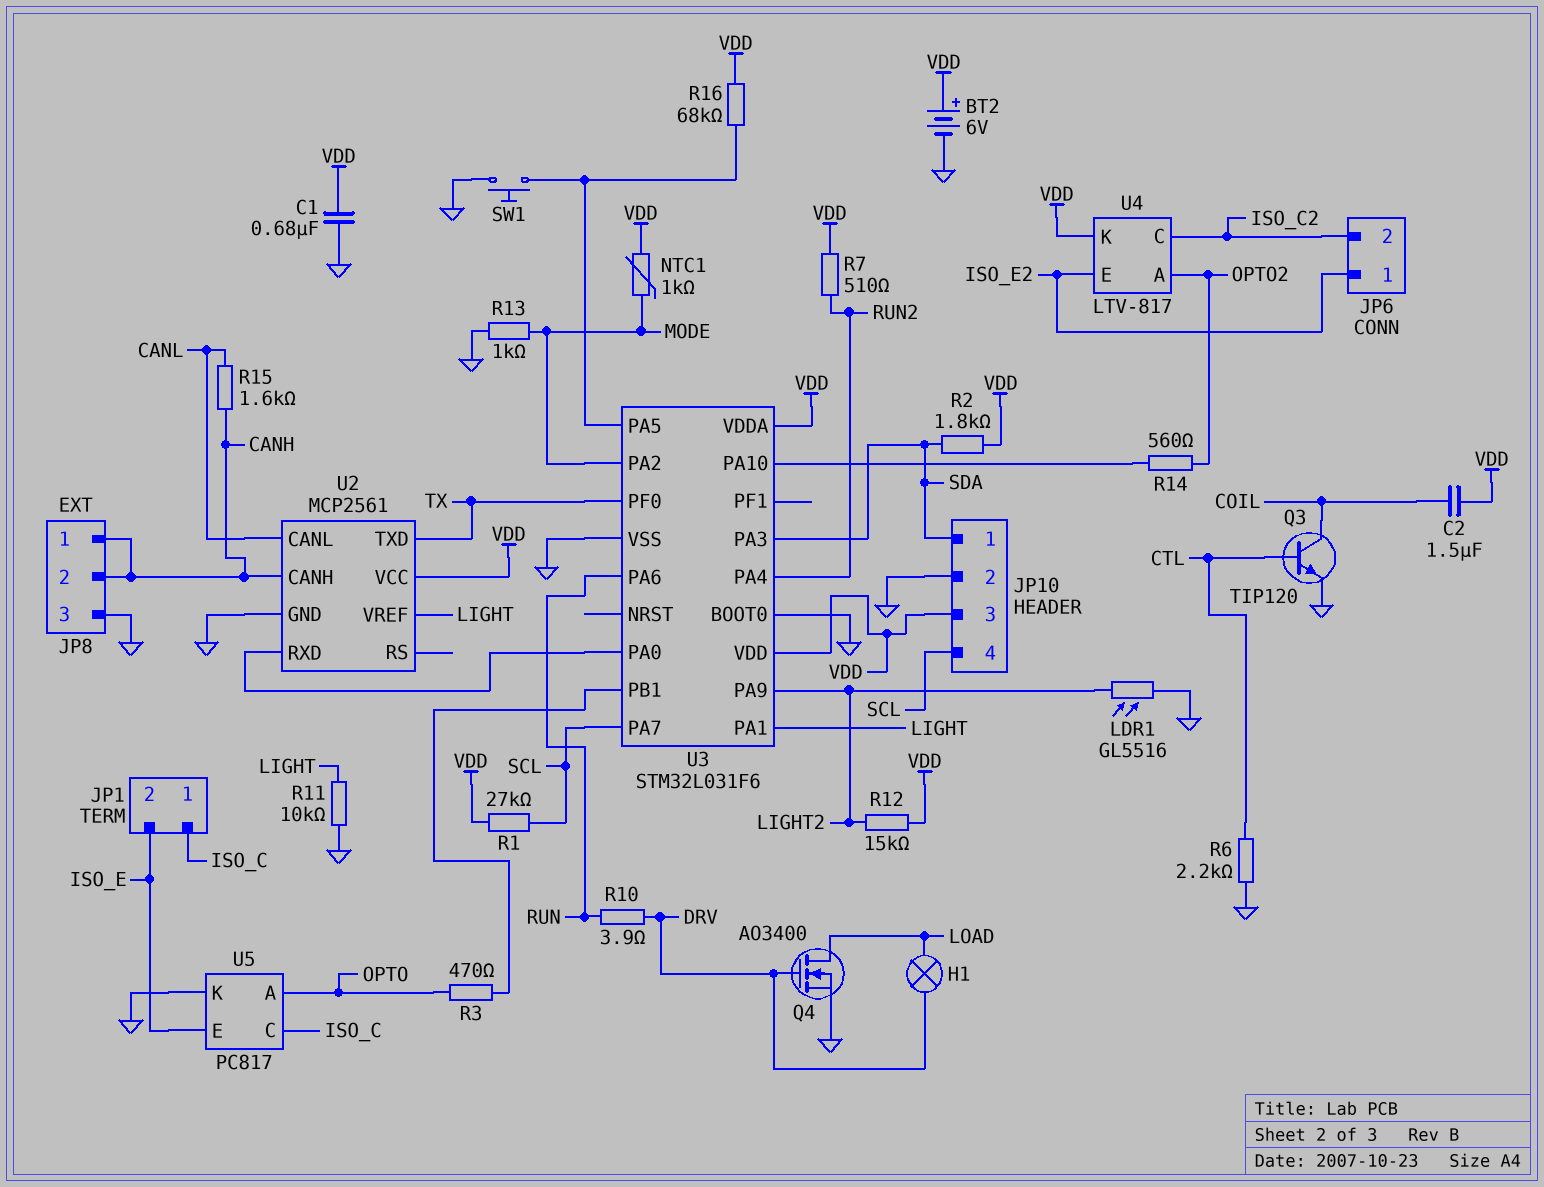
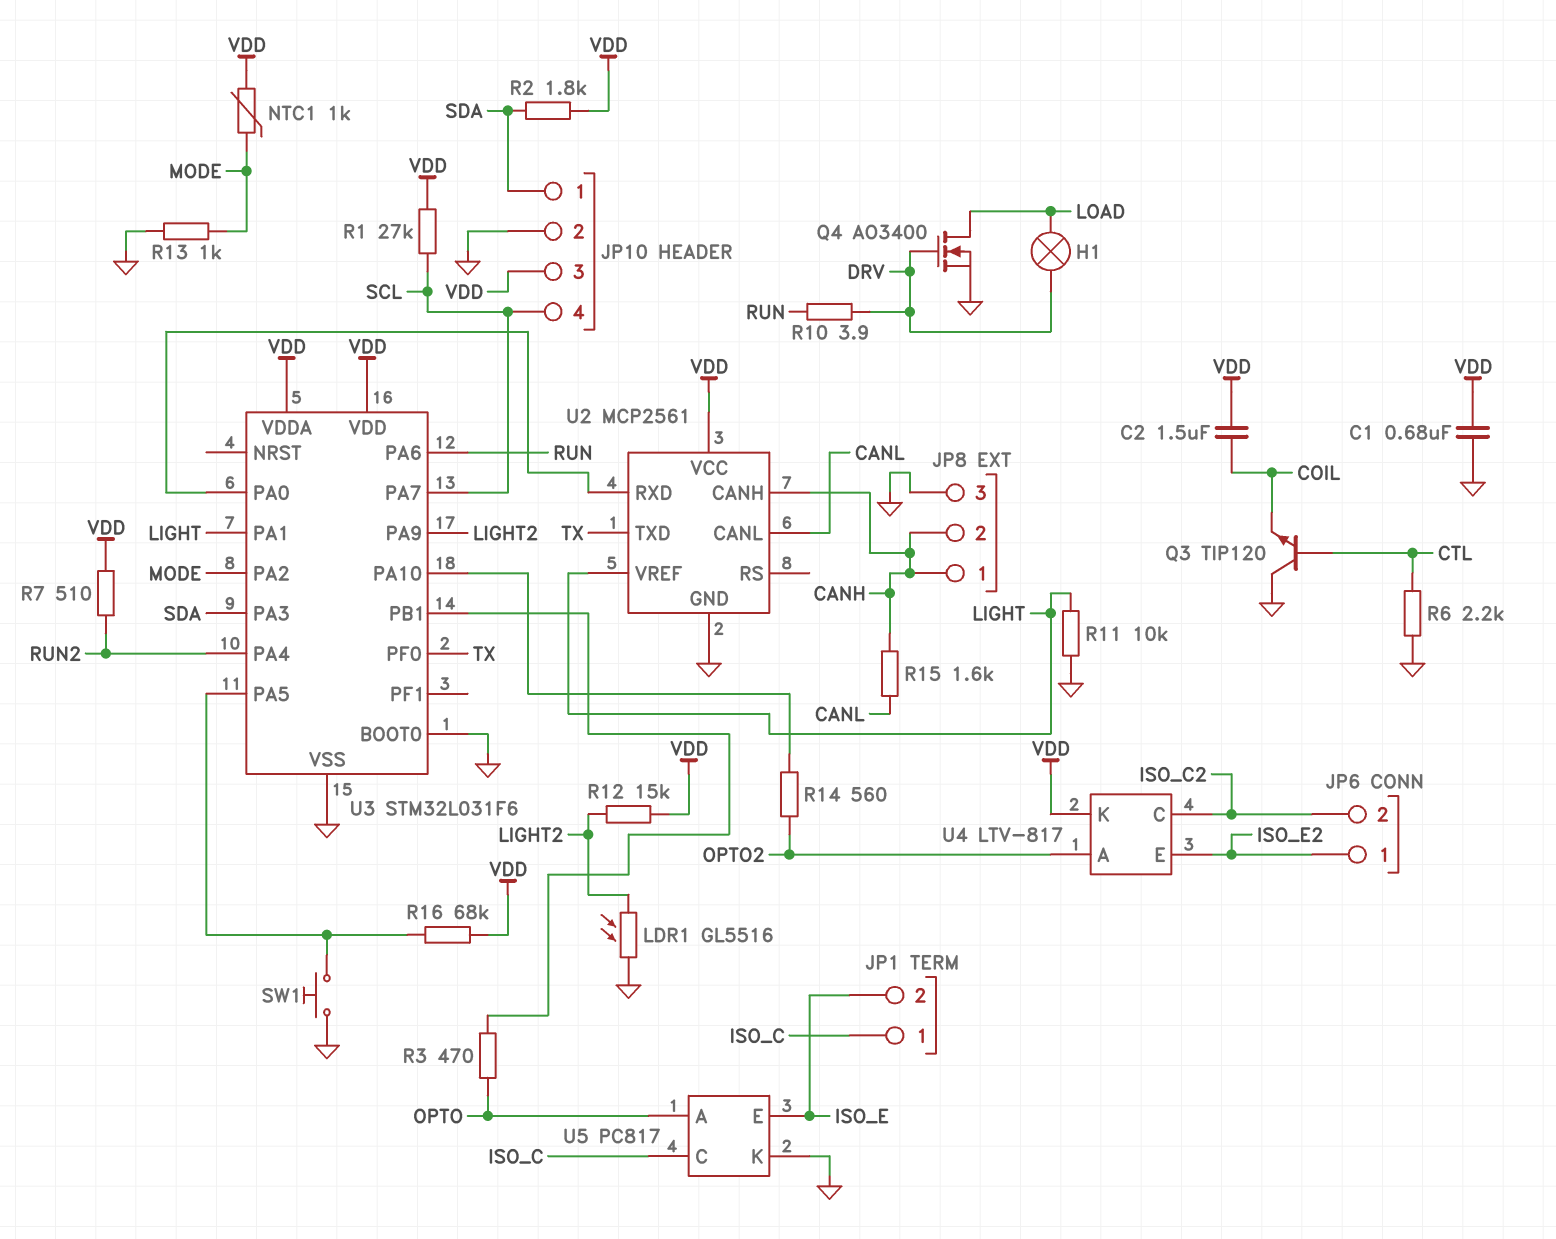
BT2: 6V (plus VDD, minus GND) -> none
Q3: NPN TIP120 (B CTL, C COIL, E GND) -> NPN TIP120 (B CTL, C GND, E COIL)

